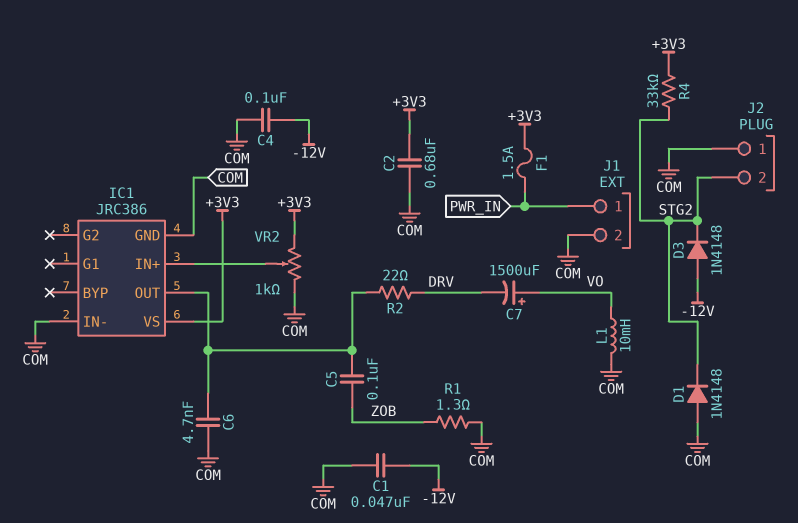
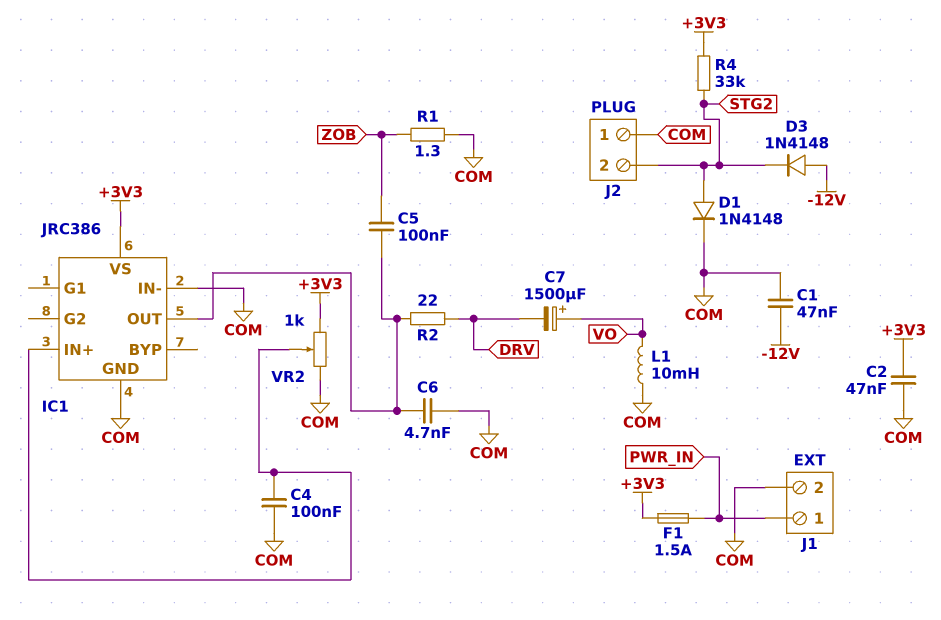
C2: 680nF (+3V3, COM) -> 47nF (+3V3, COM)
C4: 100nF (-12V, COM) -> 100nF (COM, IC1/IN+)
D1: diode 1N4148 (A COM, K STG2) -> diode 1N4148 (A STG2, K COM)

